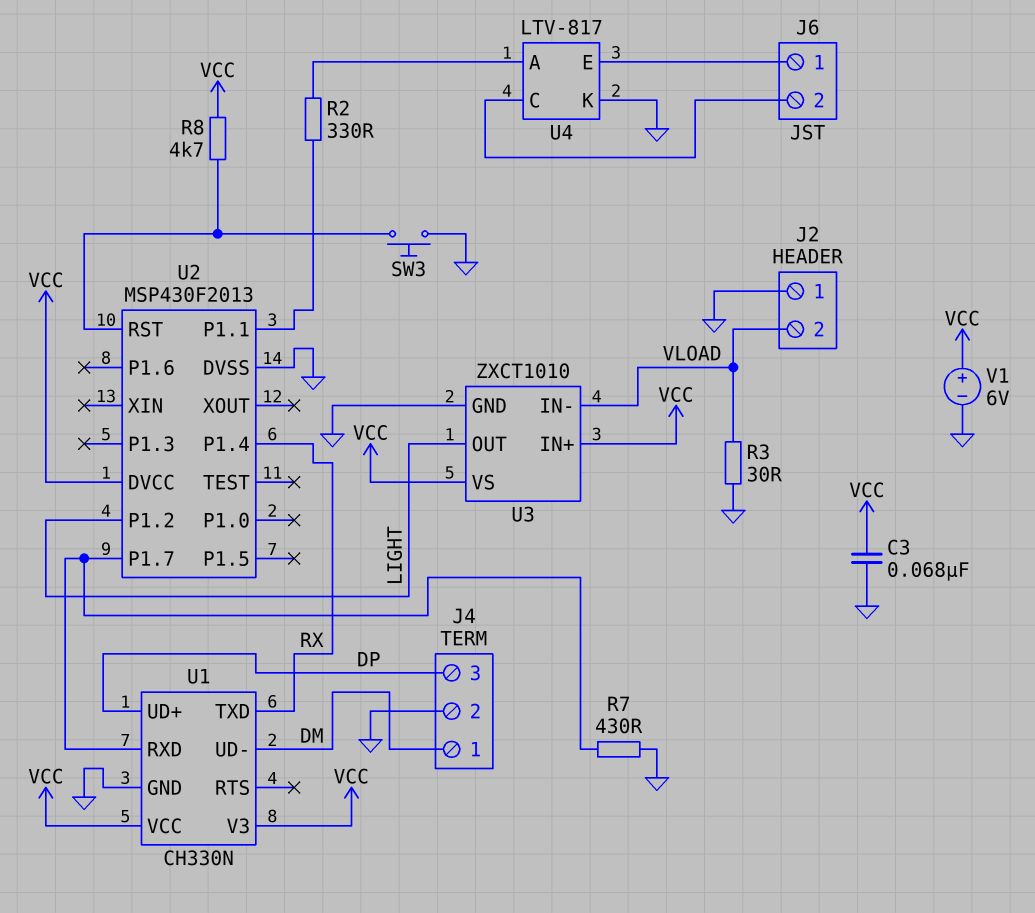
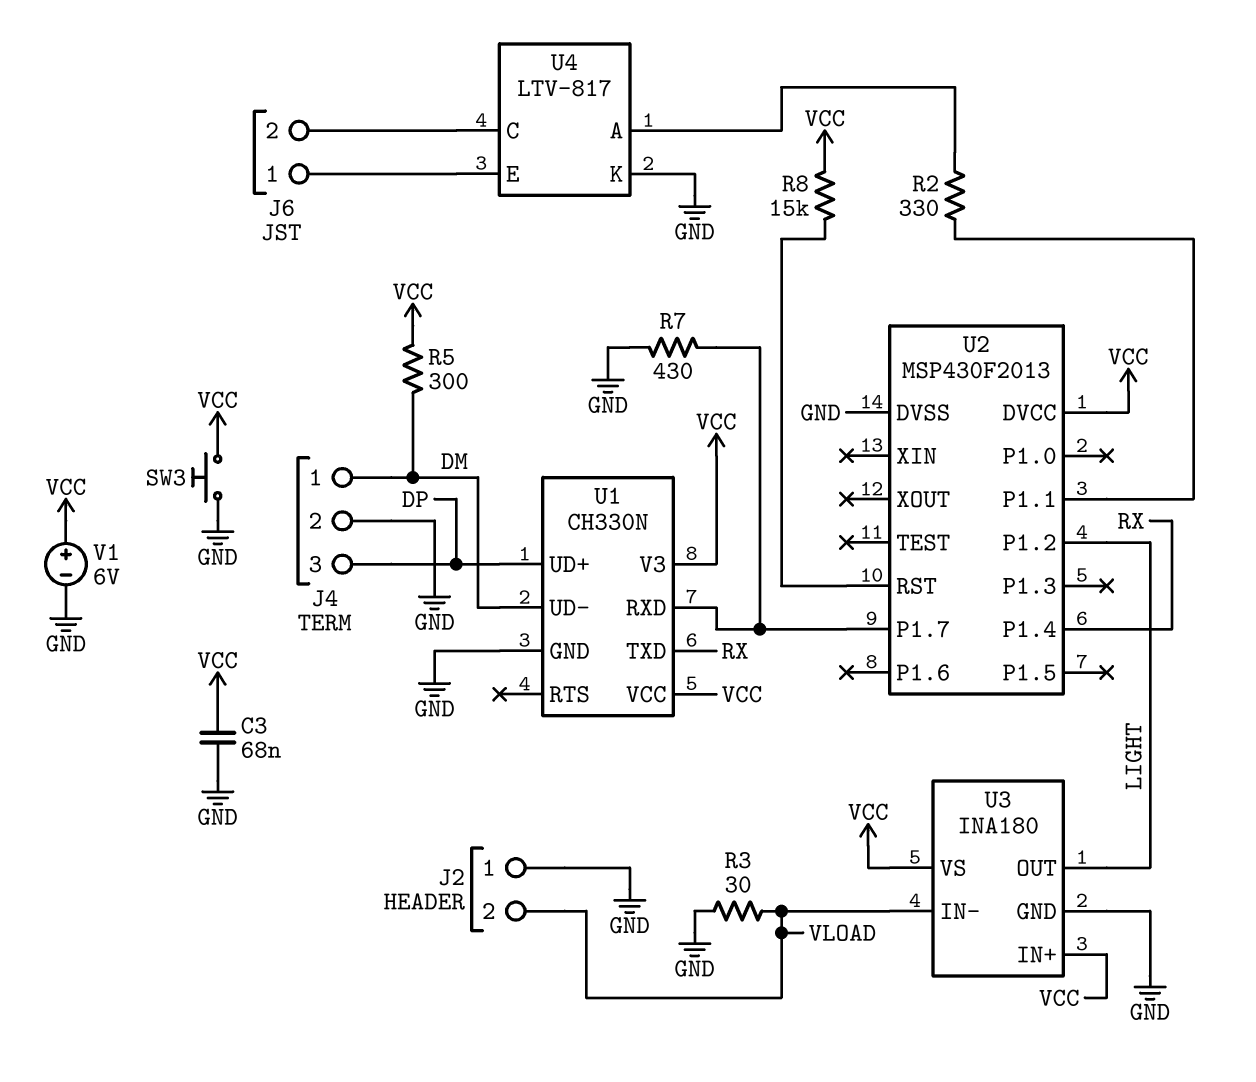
R5: none -> 300 (DM, VCC)
R8: 4.7k (U2/RST, VCC) -> 15k (U2/RST, VCC)
SW3: button (GND, U2/RST) -> button (GND, VCC)
U3: ZXCT1010 -> INA180

